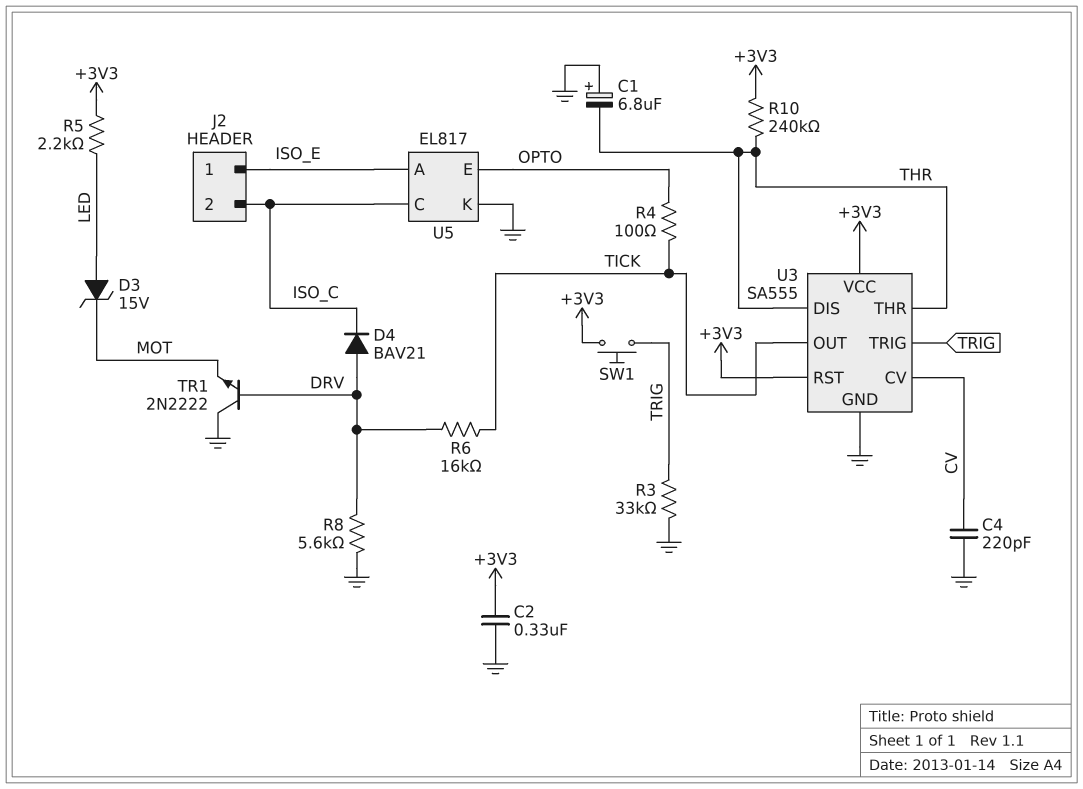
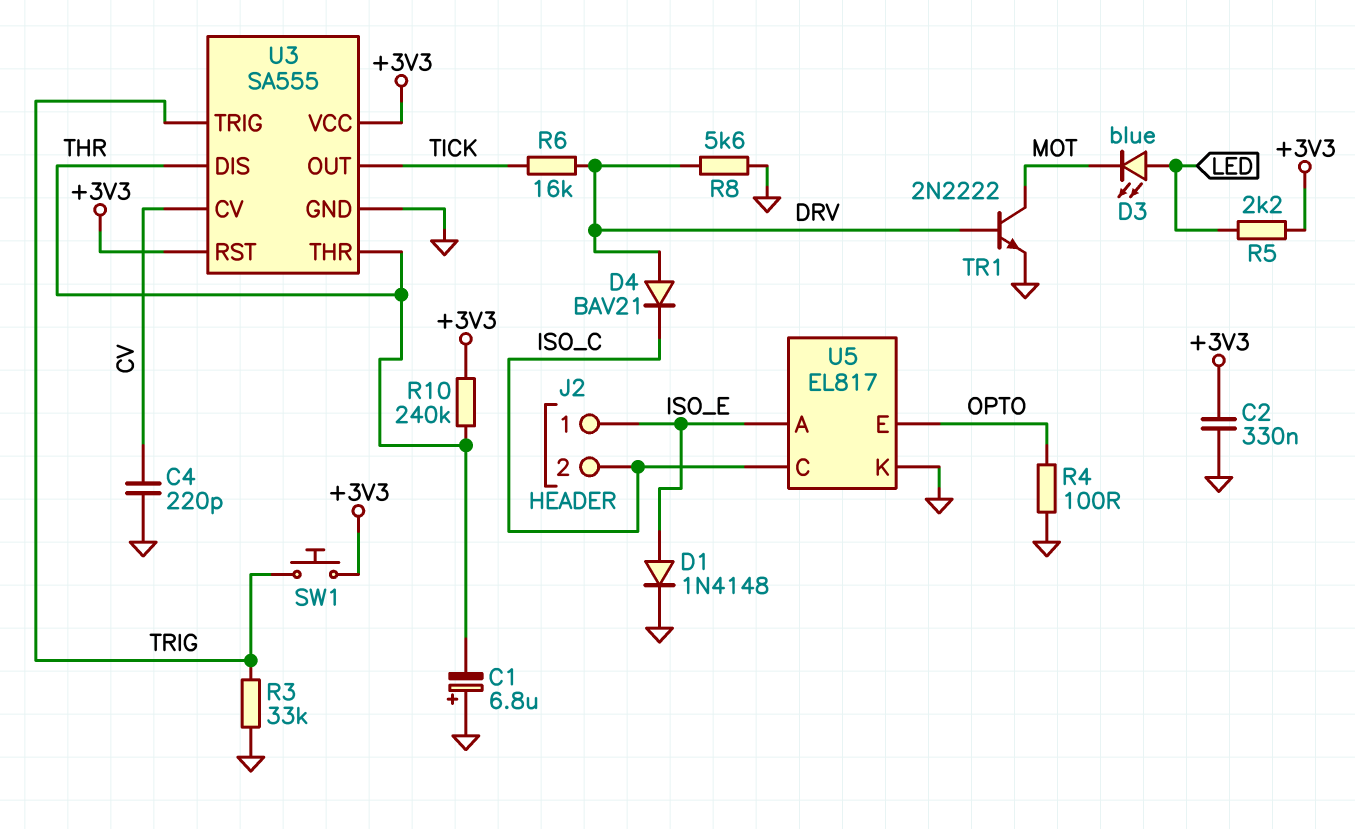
D1: none -> diode 1N4148 (A ISO_E, K GND)
D3: zener 15V (A LED, K MOT) -> LED blue (A LED, K MOT)
R4: 100 (OPTO, TICK) -> 100 (GND, OPTO)
TR1: NPN 2N2222 (B DRV, C GND, E MOT) -> NPN 2N2222 (B DRV, C MOT, E GND)

